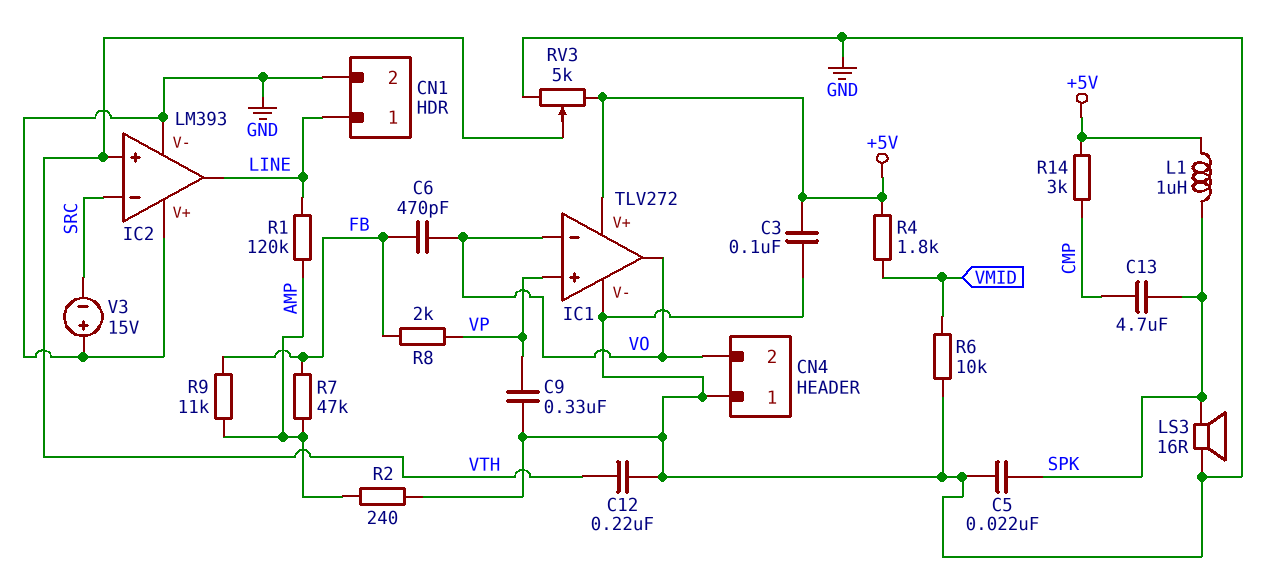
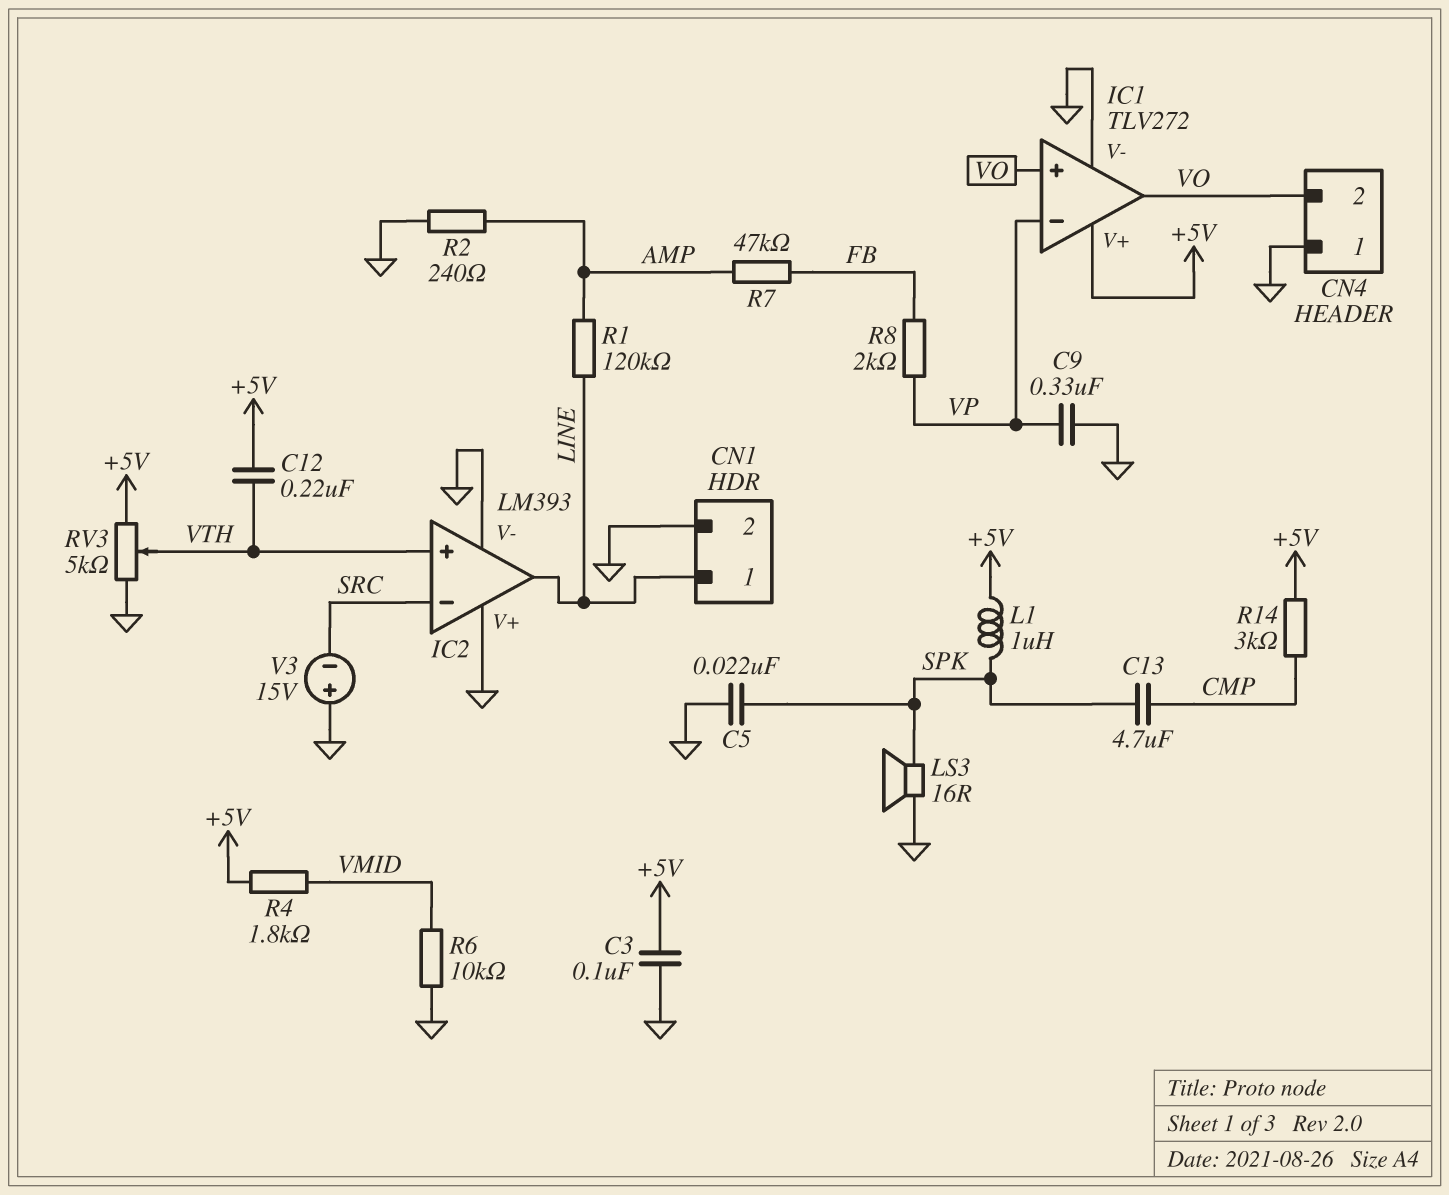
C6: 470pF (FB, VO) -> none
C12: 220nF (GND, VTH) -> 220nF (+5V, VTH)
IC1 pin in+: VP -> VO
IC1 pin in-: VO -> VP
R9: 11k (AMP, FB) -> none

